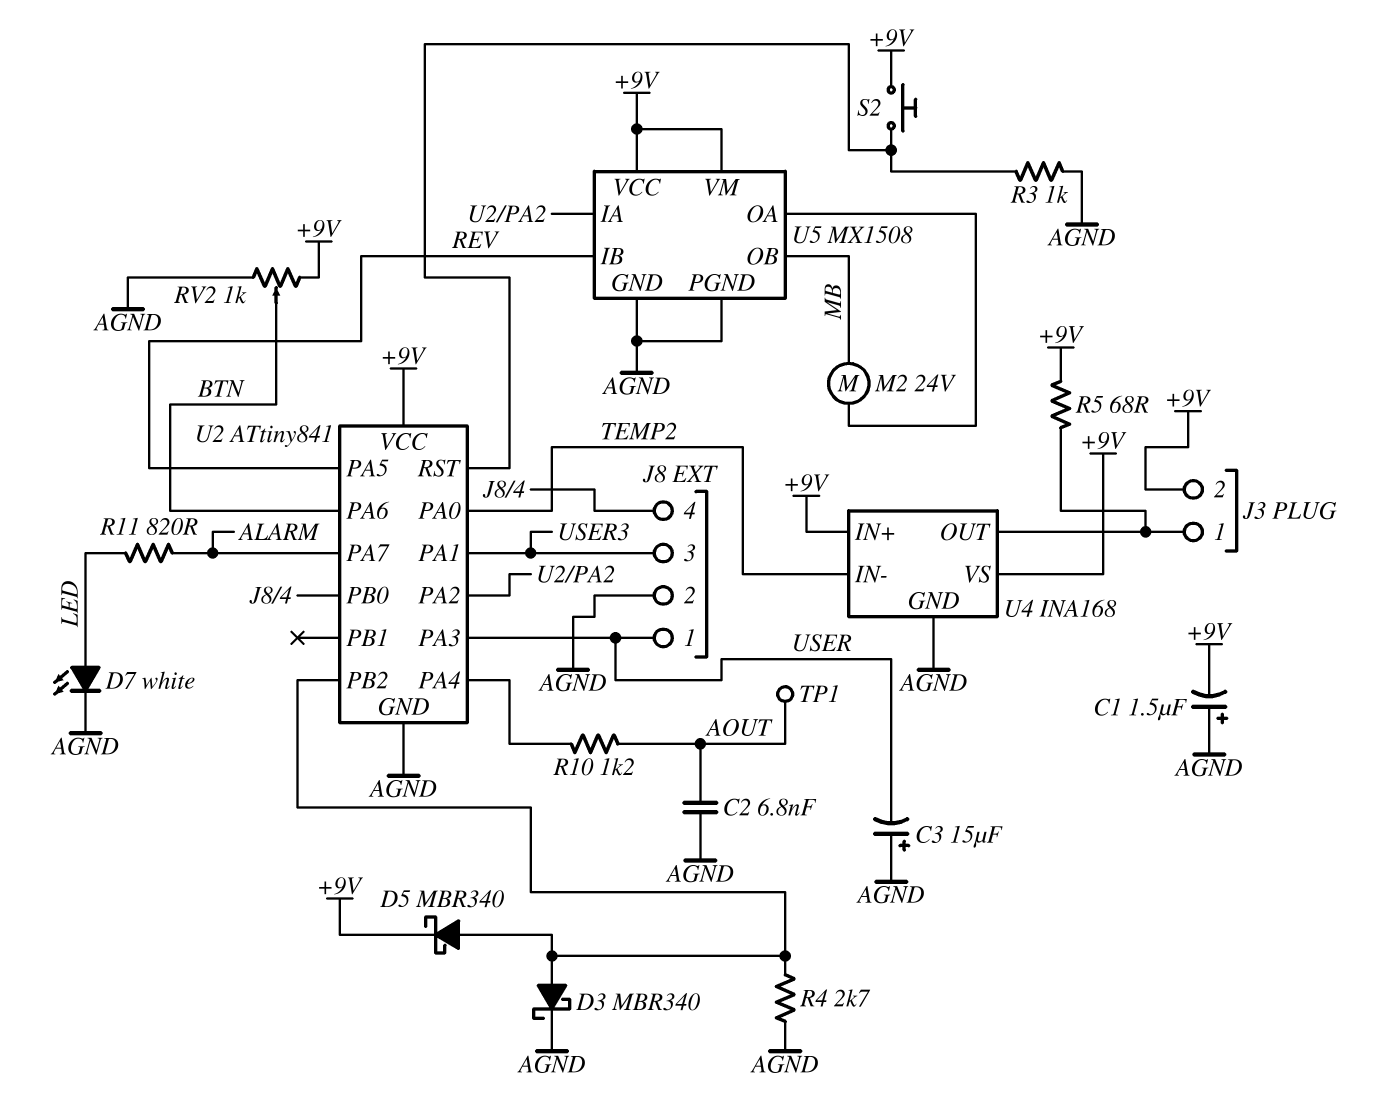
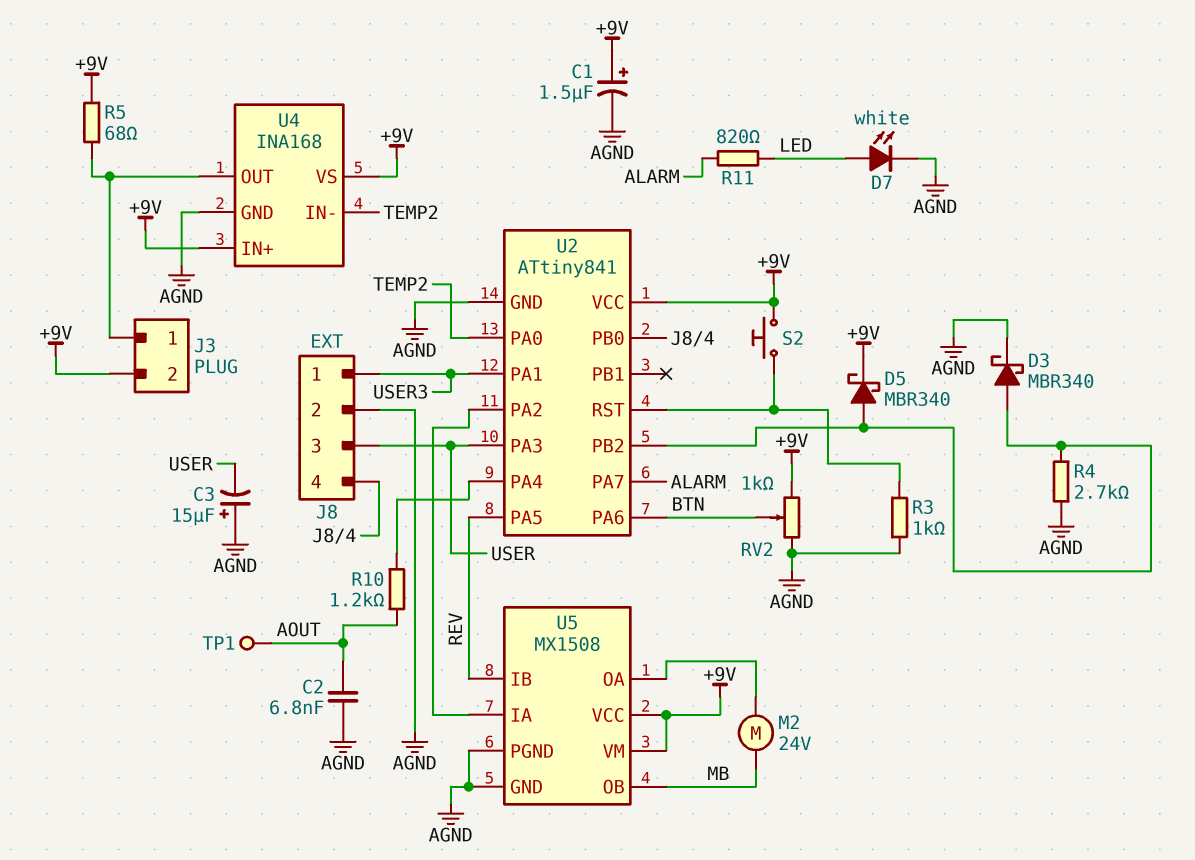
C1: 1.5uF (plus AGND, minus +9V) -> 1.5uF (plus +9V, minus AGND)
J8 pin 1: USER -> USER3
J8 pin 3: USER3 -> USER

